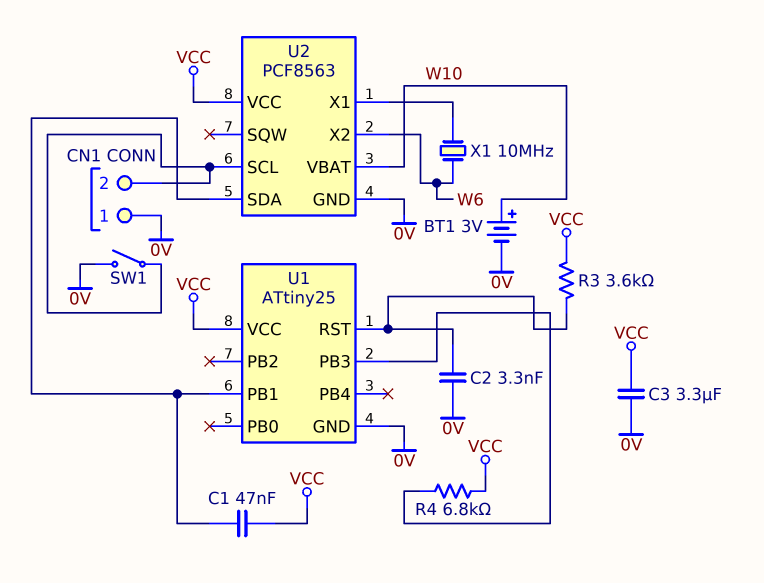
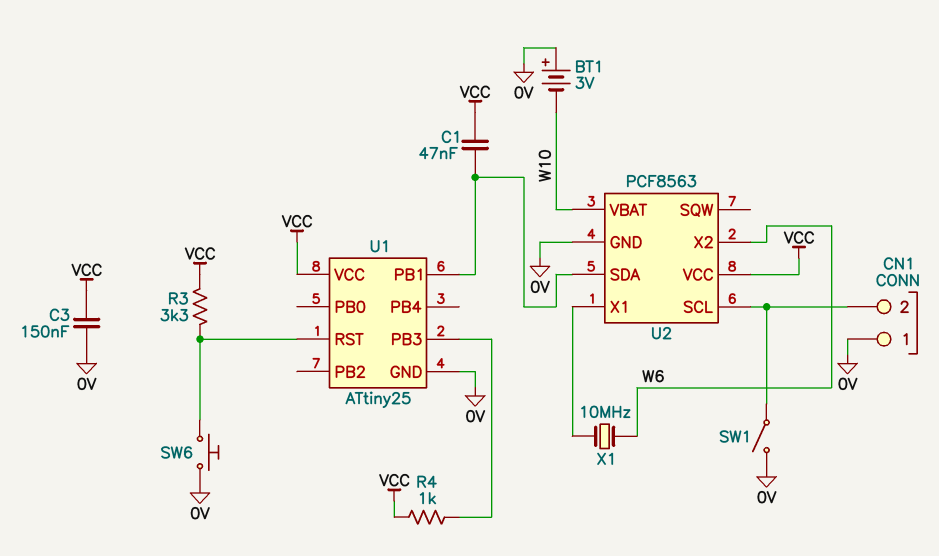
BT1: 3V (plus W10, minus 0V) -> 3V (plus 0V, minus W10)
C2: 3.3nF (0V, U1/RST) -> none
C3: 3.3uF (0V, VCC) -> 150nF (0V, VCC)
R3: 3.6k (U1/RST, VCC) -> 3.3k (U1/RST, VCC)
R4: 6.8k (U1/PB3, VCC) -> 1k (U1/PB3, VCC)
SW6: none -> button (0V, U1/RST)

